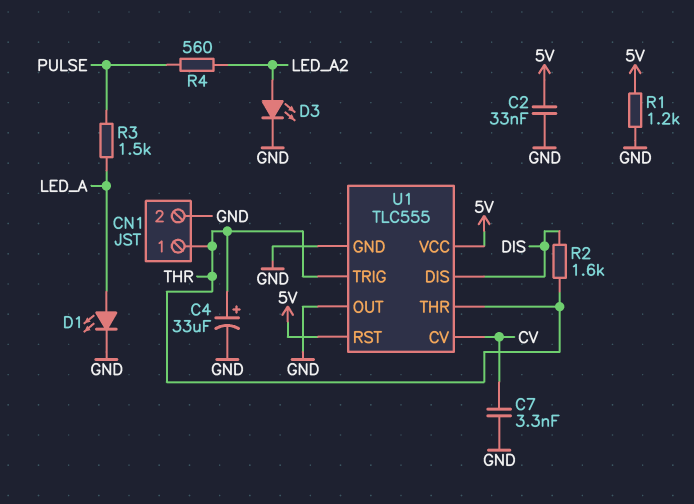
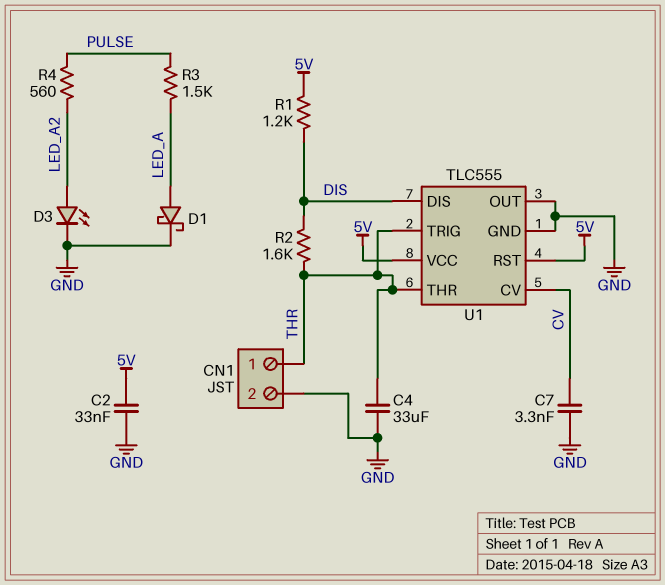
C4: 33uF (plus THR, minus GND) -> 33uF (GND, THR)
D1: LED (A LED_A, K GND) -> schottky (A LED_A, K GND)
R1: 1.2k (5V, GND) -> 1.2k (5V, DIS)

